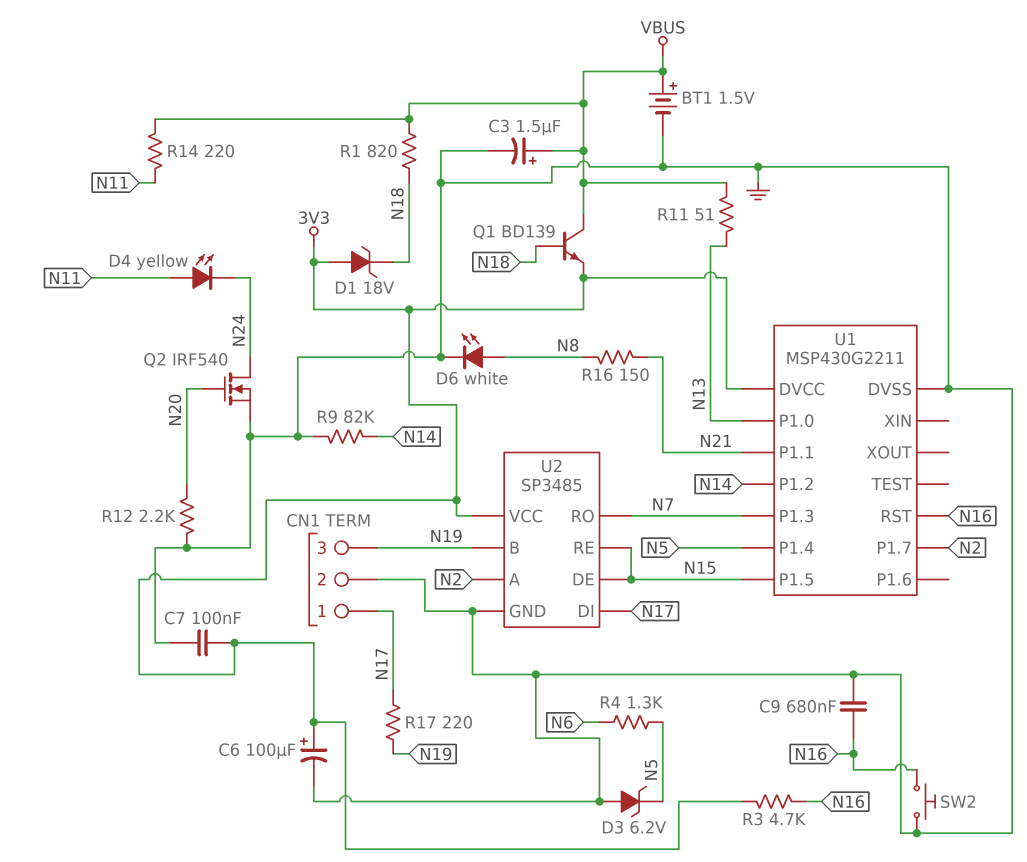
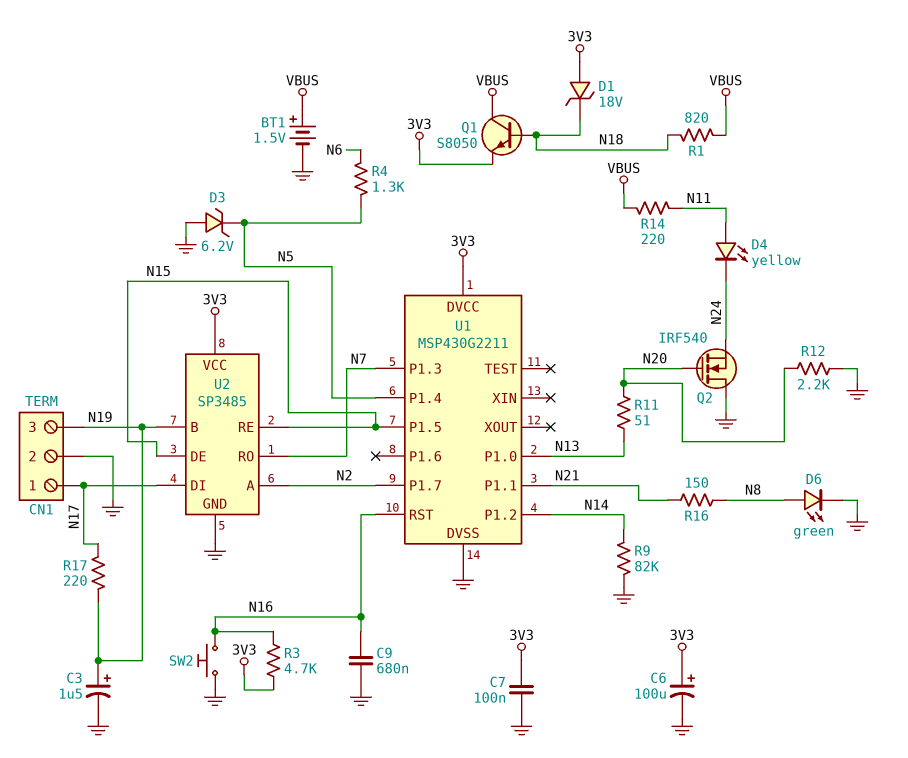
C3: 1.5uF (plus VBUS, minus GND) -> 1.5uF (plus N19, minus GND)
D6: LED white (A N8, K GND) -> LED green (A N8, K GND)
Q1: NPN BD139 (B N18, C VBUS, E 3V3) -> NPN S8050 (B N18, C VBUS, E 3V3)
Q2: NMOS IRF540 (G N20, D N24, S GND) -> NMOS IRF540 (G N20, D GND, S N24)
R11: 51 (N13, VBUS) -> 51 (N13, N20)

